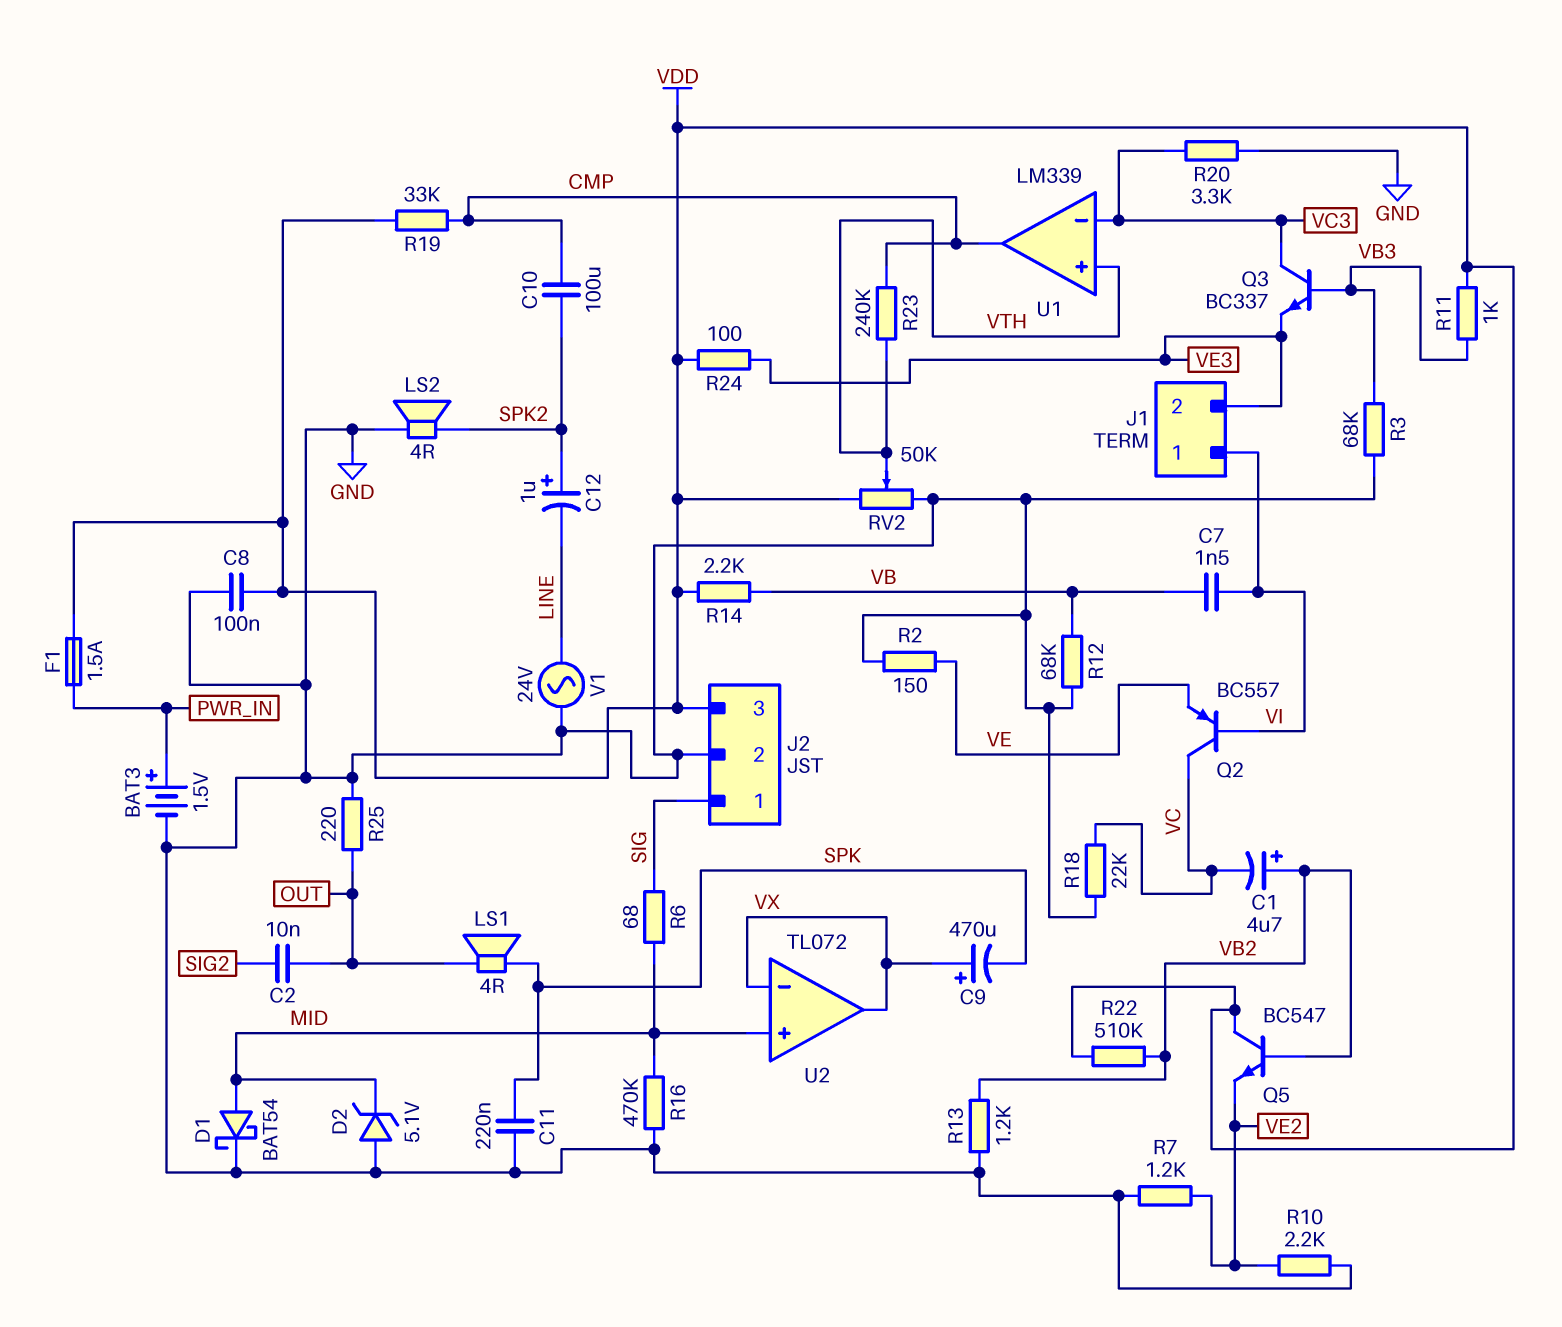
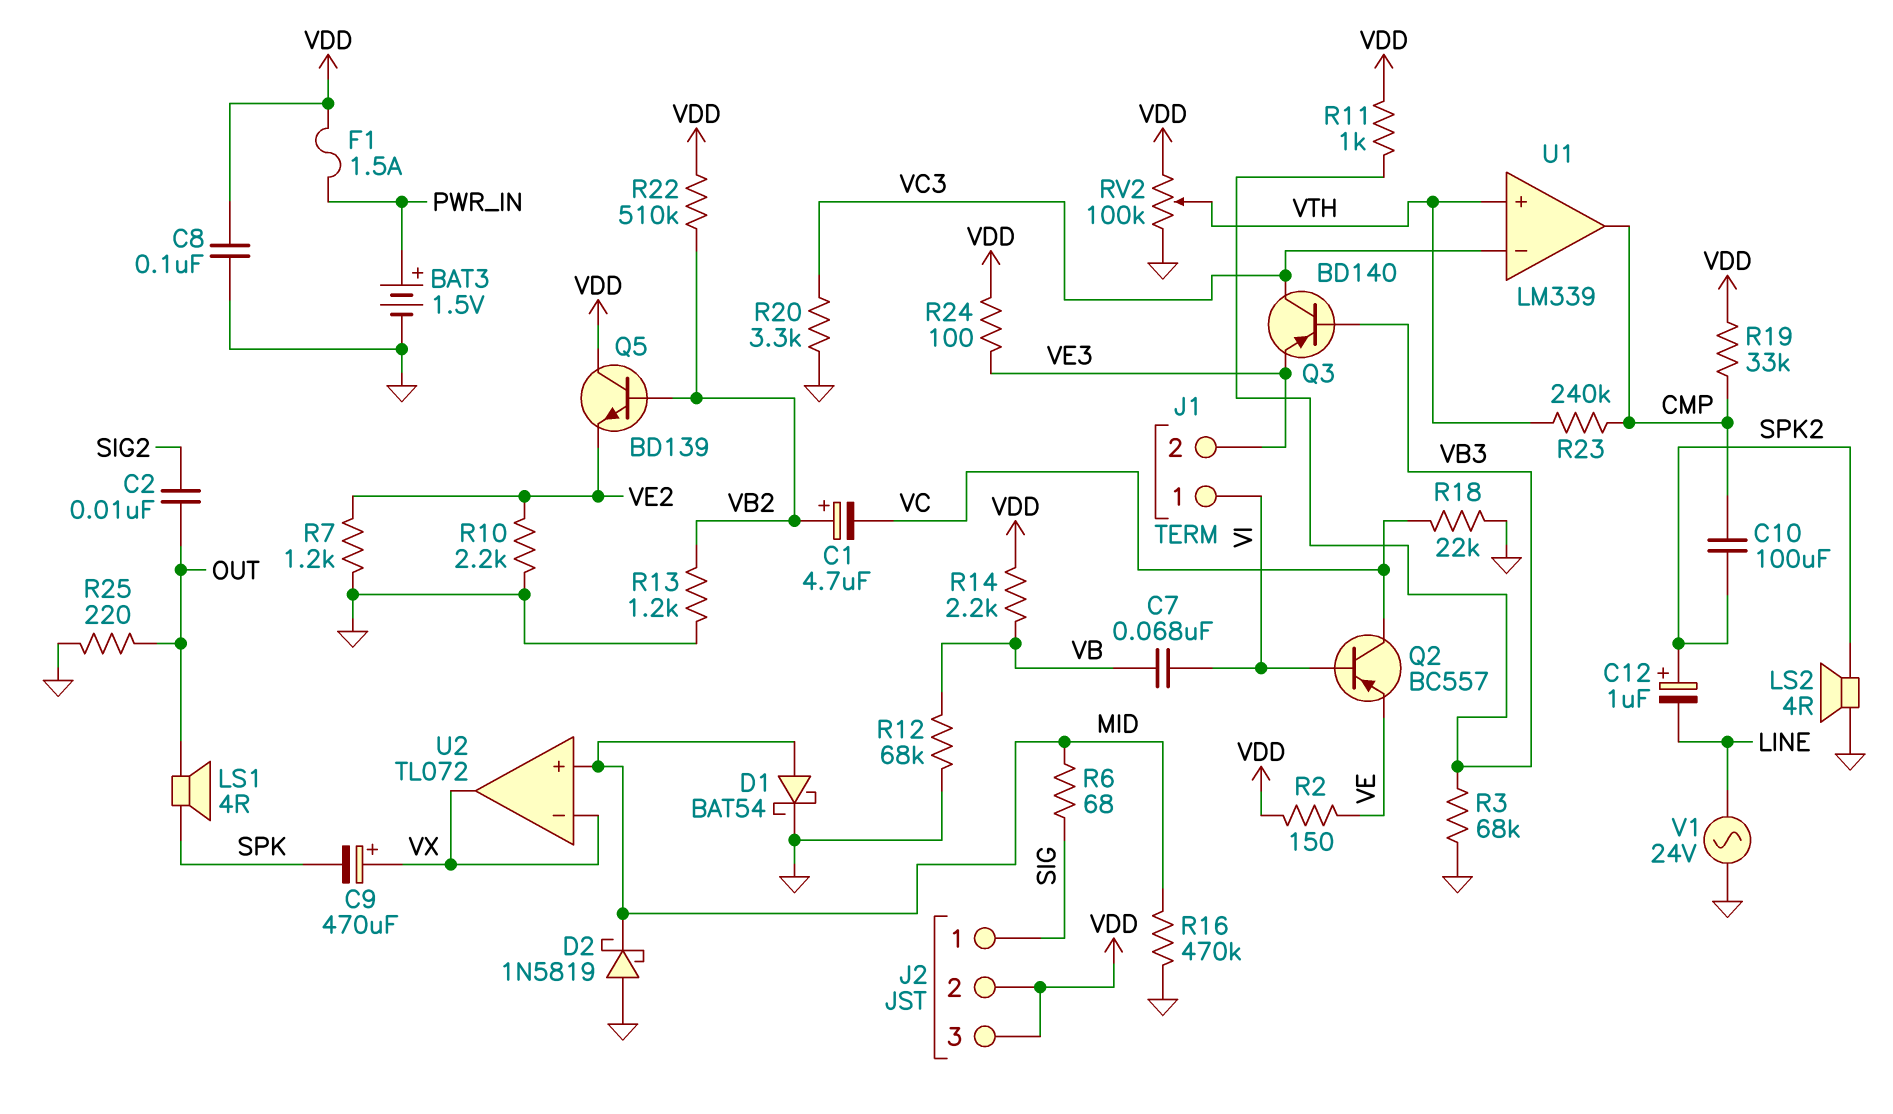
C7: 1.5nF (VB, VI) -> 68nF (VB, VI)
C11: 220nF (GND, SPK) -> none
D2: zener 5.1V (A GND, K MID) -> schottky 1N5819 (A GND, K MID)
J2 pin 2: GND -> VDD
Q3: NPN BC337 (B VB3, C VC3, E VE3) -> PNP BD140 (B VB3, C VC3, E VE3)
Q5: NPN BC547 (B VB2, C VDD, E VE2) -> NPN BD139 (B VB2, C VDD, E VE2)
R2: 150 (GND, VE) -> 150 (VDD, VE)
RV2: 50k (GND, VDD, wiper VTH) -> 100k (GND, VDD, wiper VTH)

